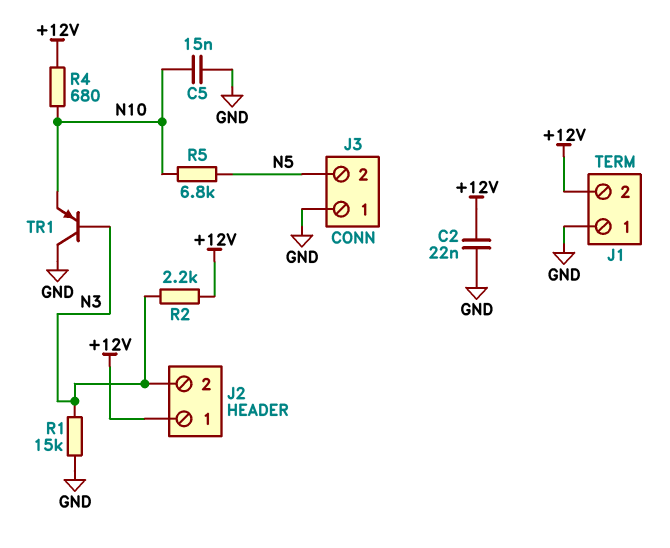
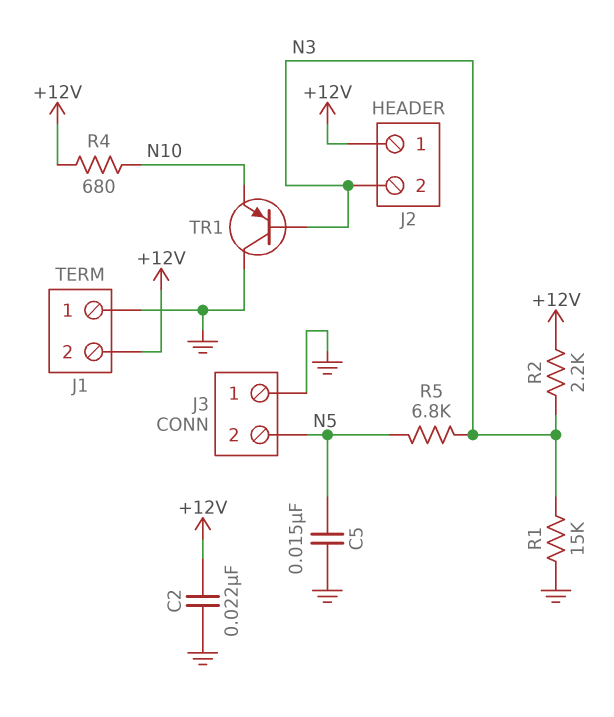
C5: 15nF (GND, N10) -> 15nF (GND, N5)
R5: 6.8k (N5, N10) -> 6.8k (N3, N5)

